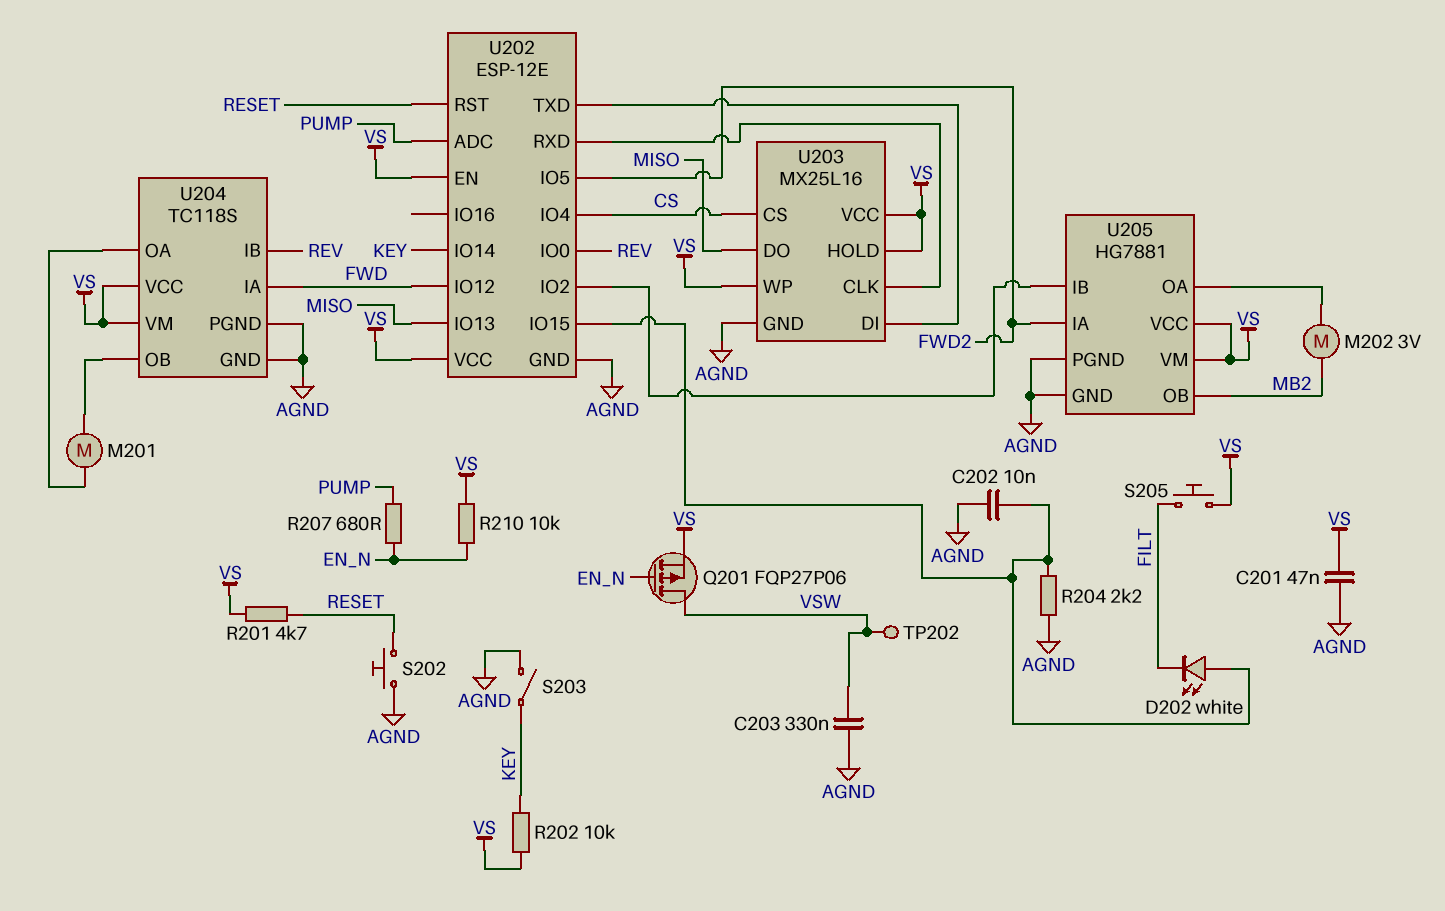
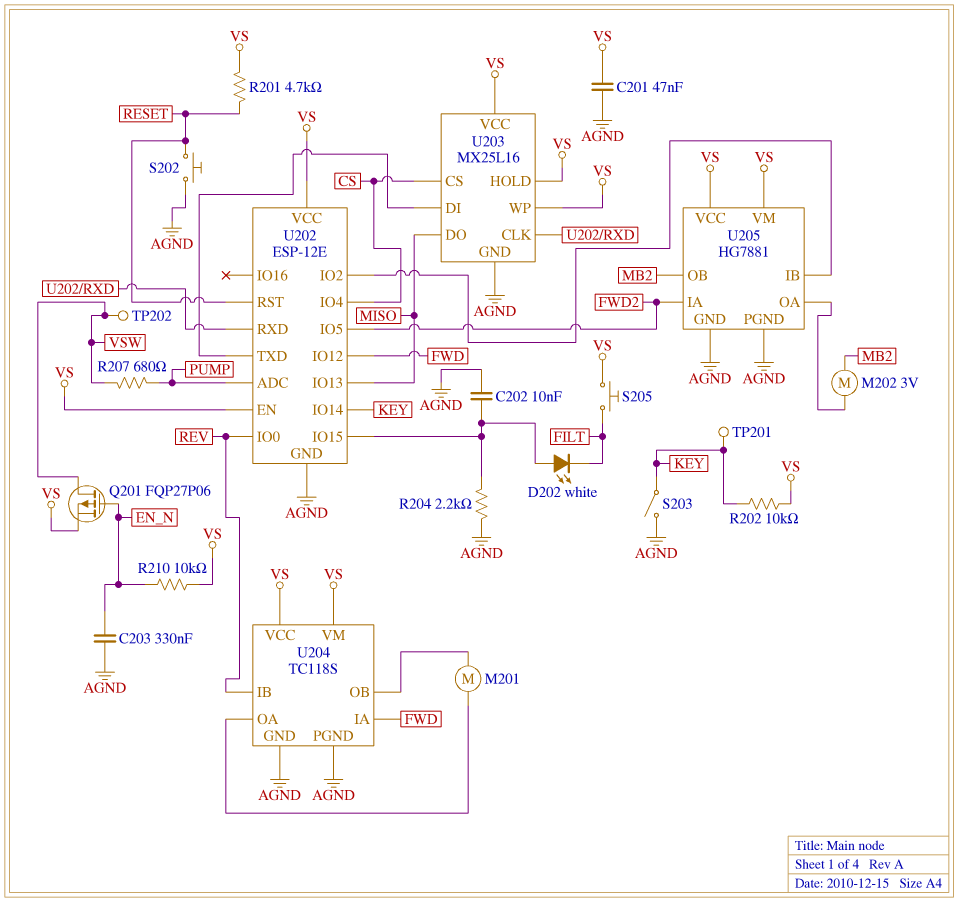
C203: 330nF (AGND, VSW) -> 330nF (AGND, EN_N)
R207: 680 (EN_N, PUMP) -> 680 (PUMP, VSW)
TP201: none -> test point (KEY)

